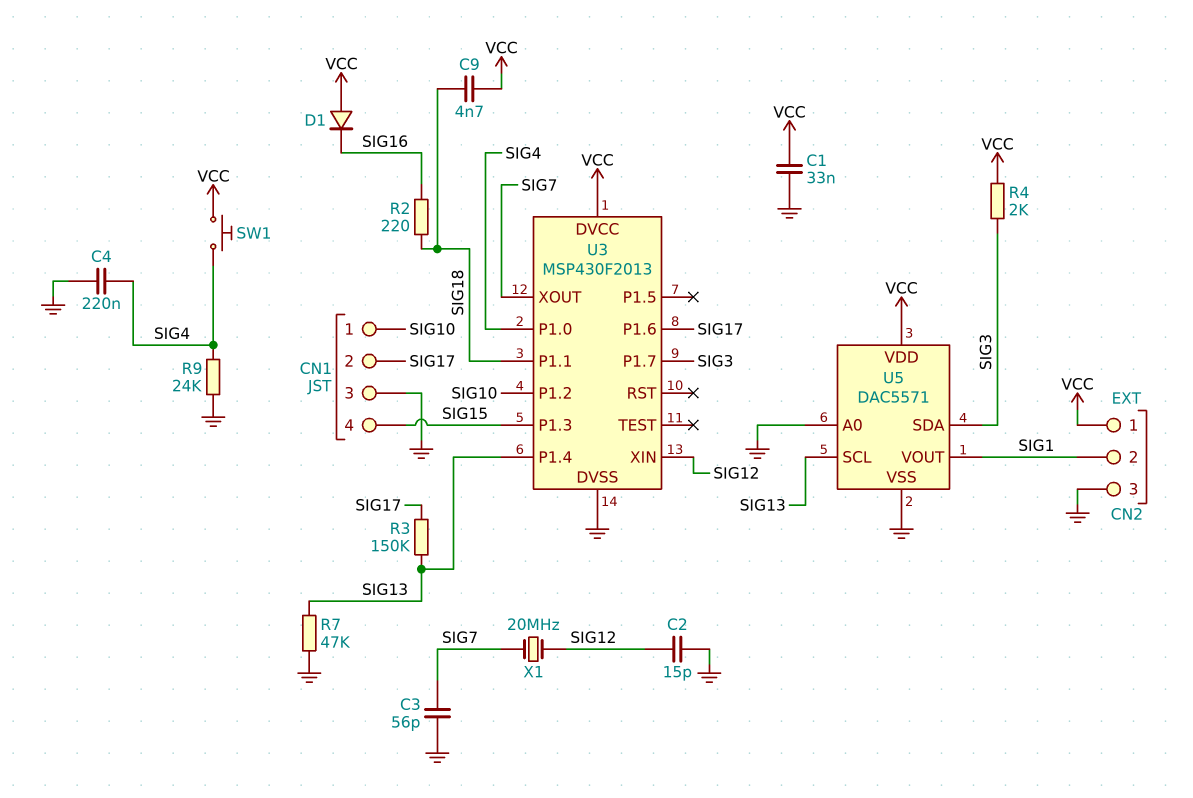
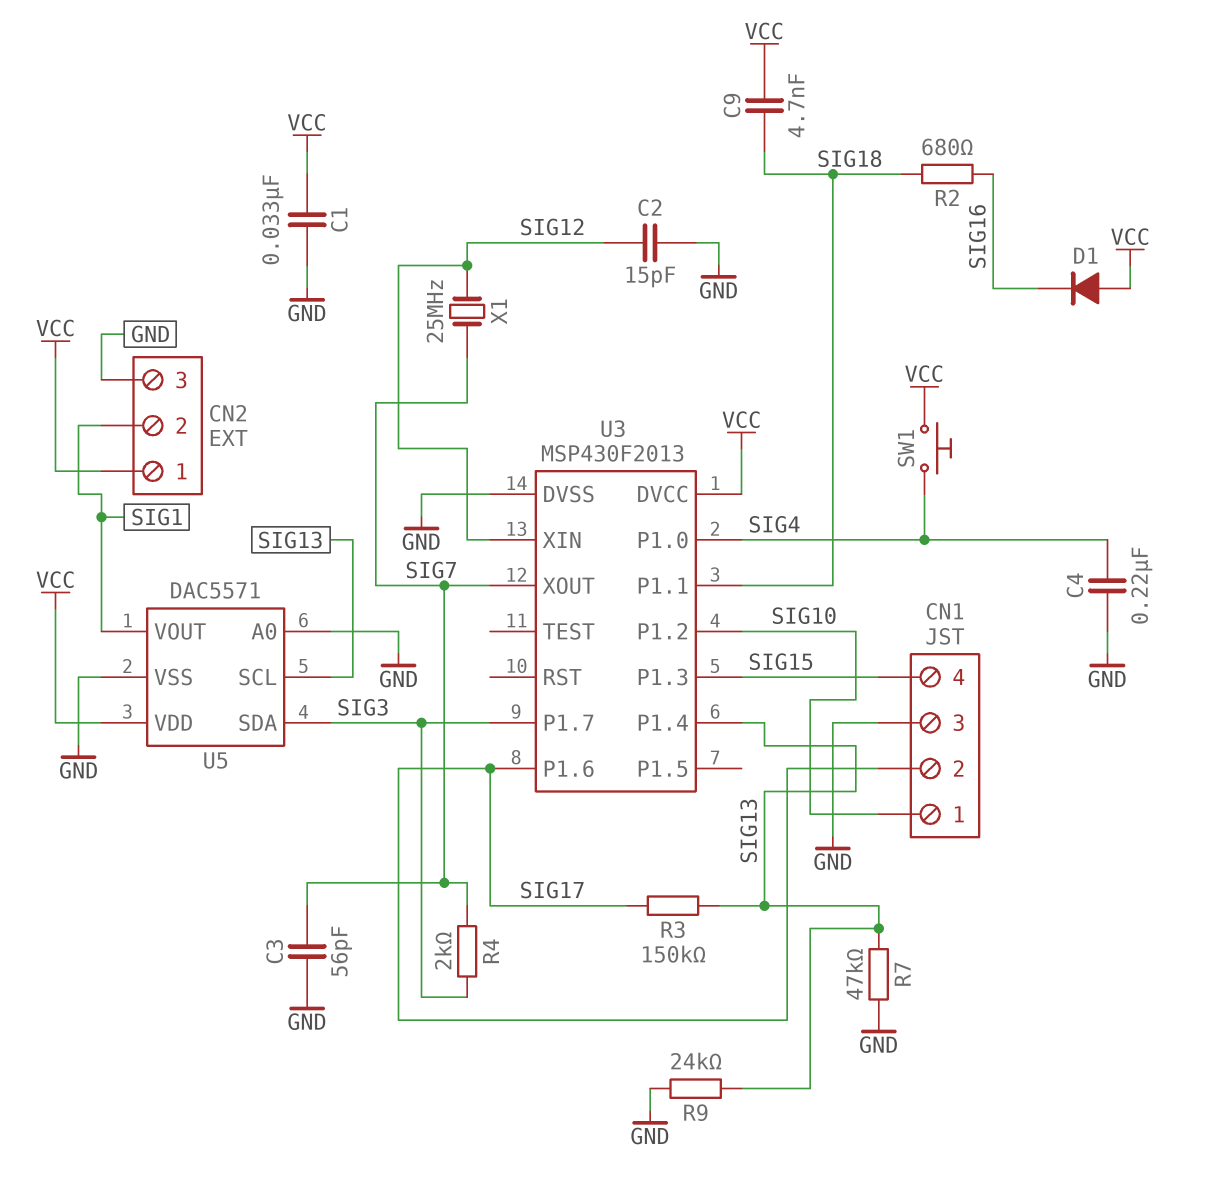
R2: 220 (SIG16, SIG18) -> 680 (SIG16, SIG18)
R4: 2k (SIG3, VCC) -> 2k (SIG3, SIG7)
R9: 24k (GND, SIG4) -> 24k (GND, SIG13)
X1: 20MHz (SIG7, SIG12) -> 25MHz (SIG7, SIG12)

